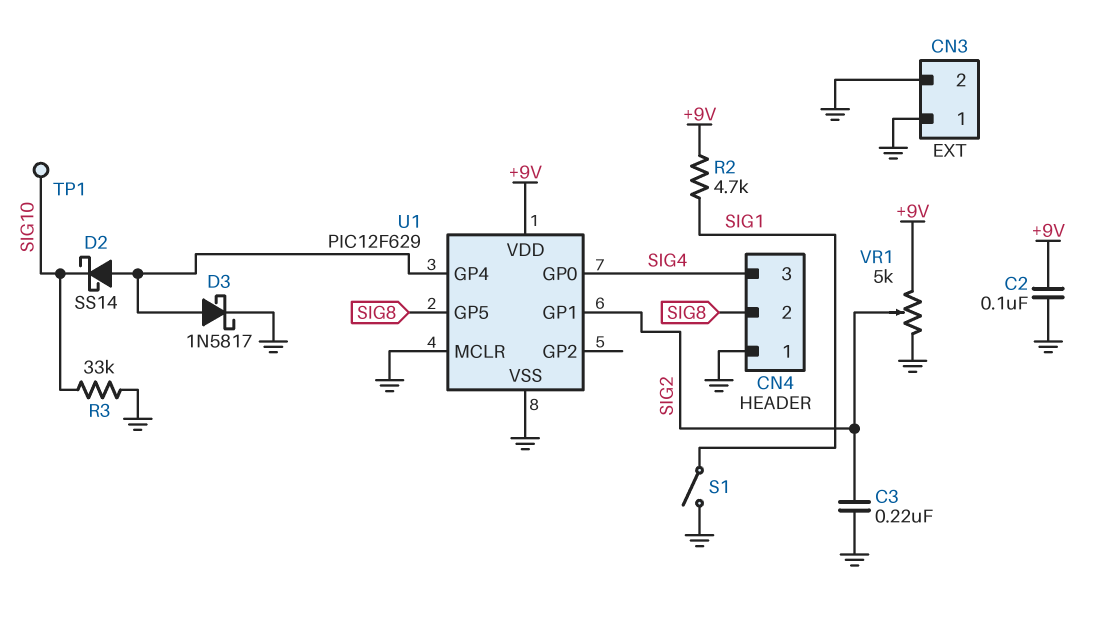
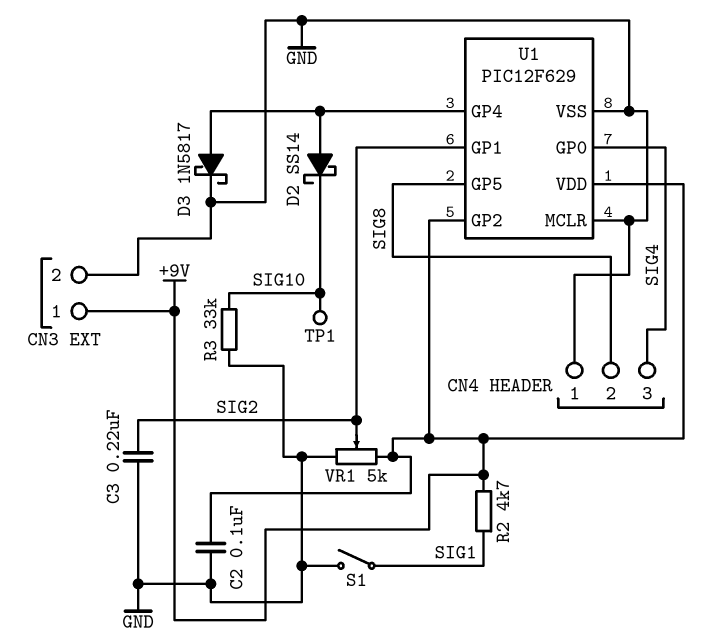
CN3 pin 1: GND -> +9V
U1 pin GP2: none -> +9V

